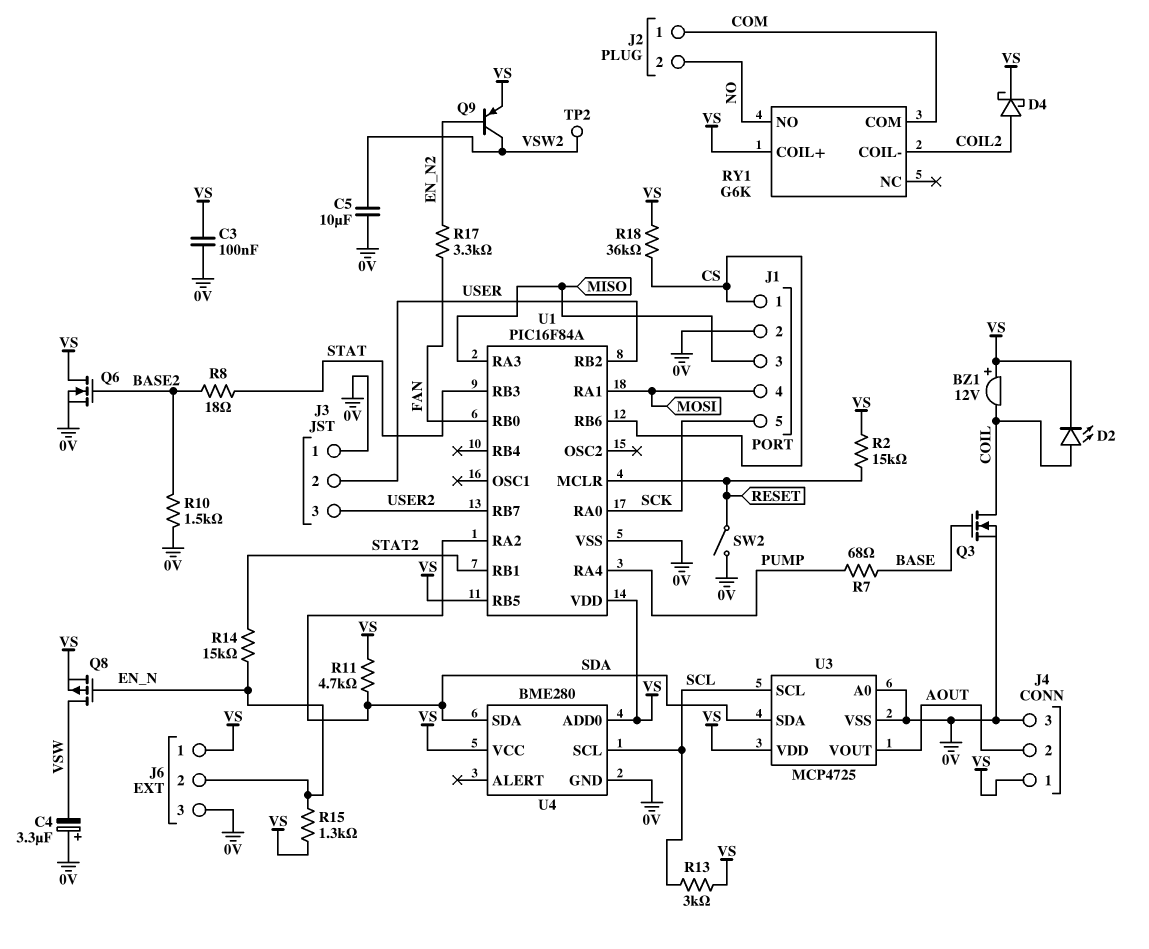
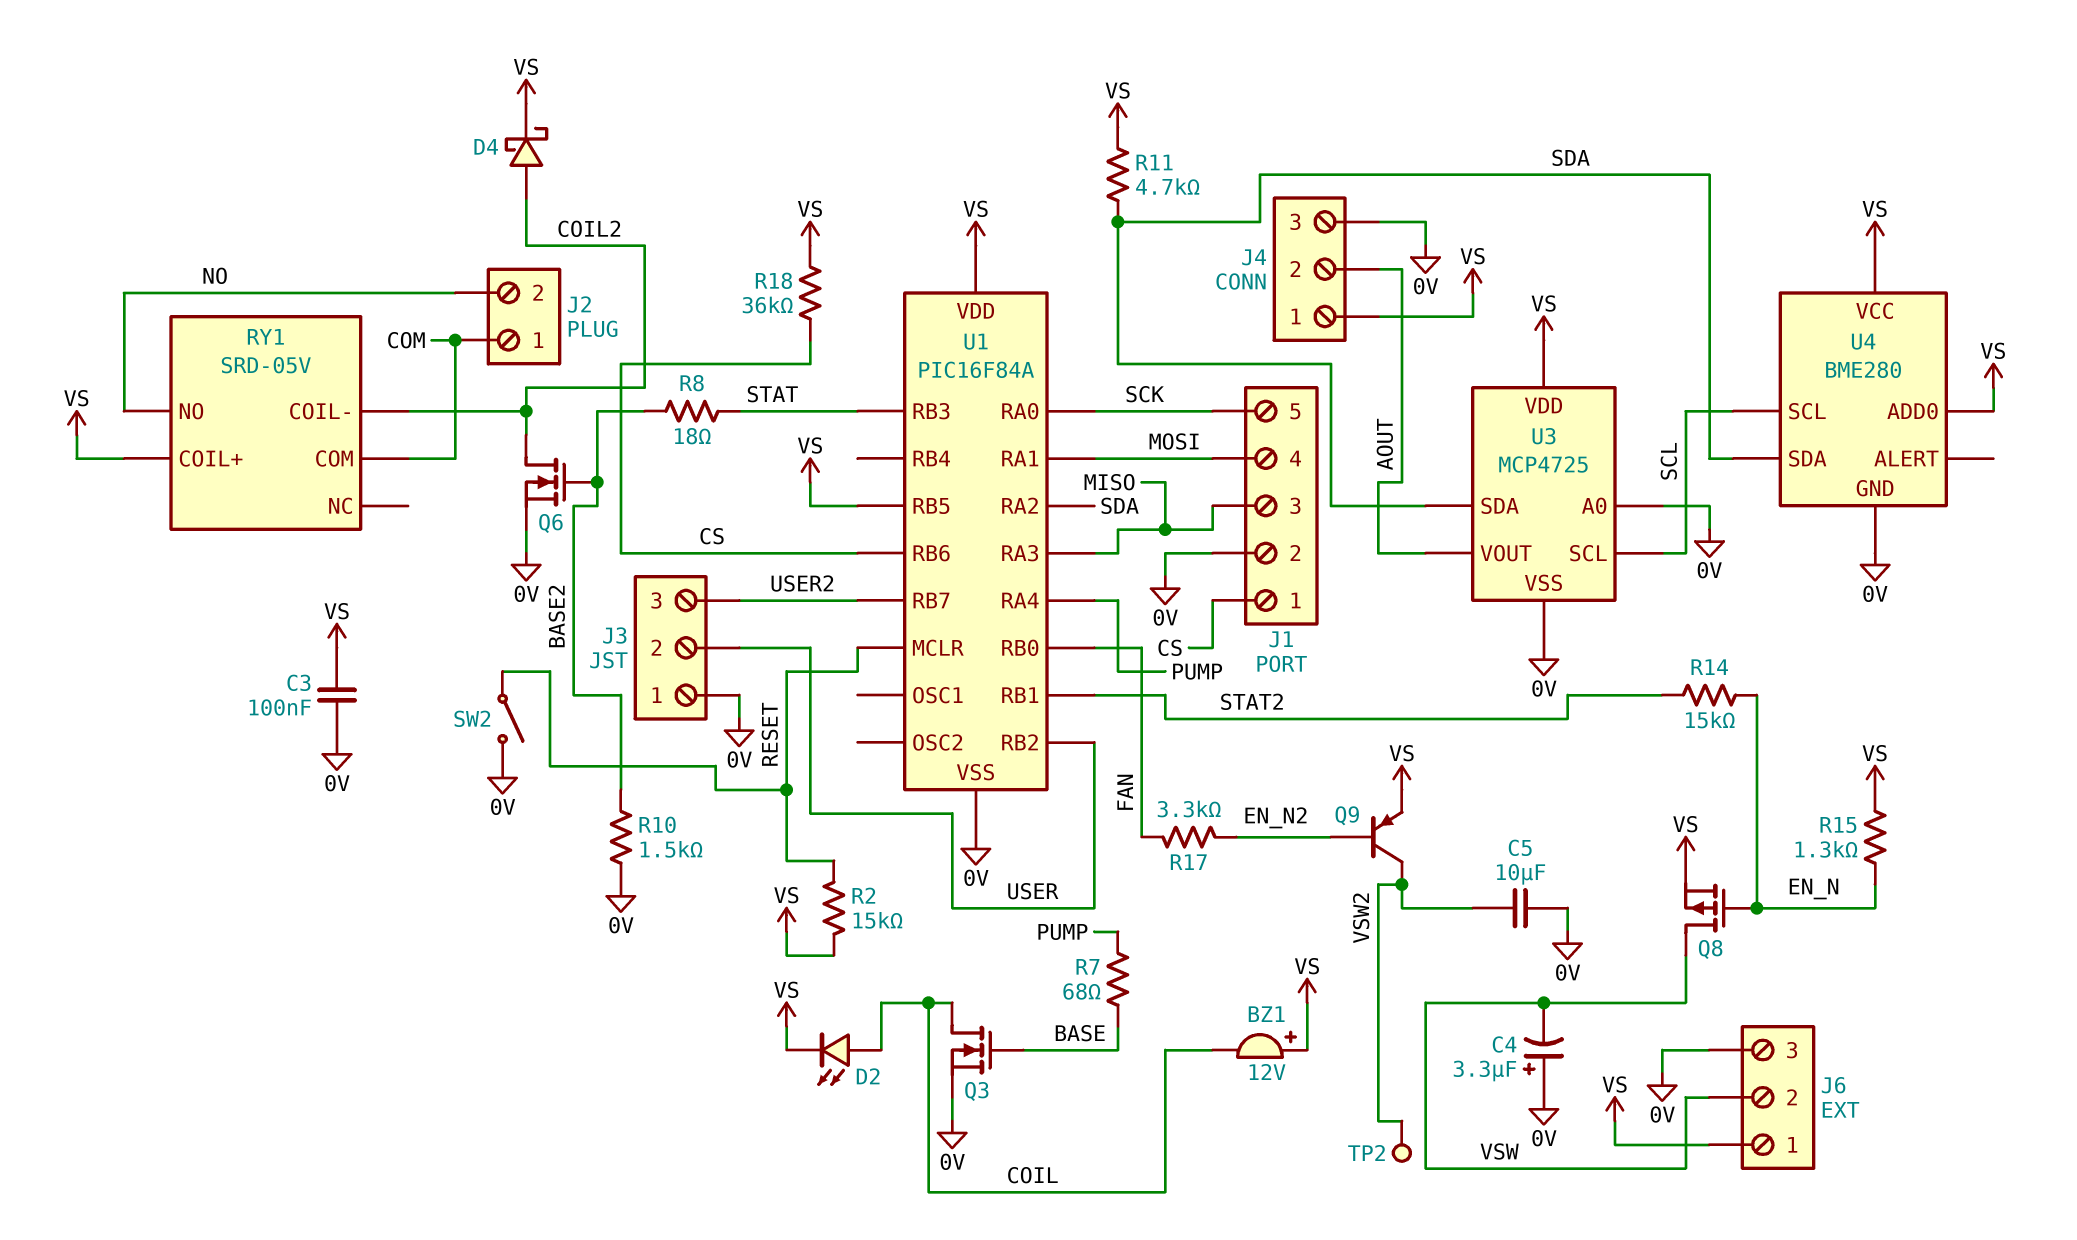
J6 pin 2: EN_N -> VSW
Q6: NMOS (G BASE2, D VS, S 0V) -> NMOS (G BASE2, D COIL2, S 0V)
R13: 3k (SCL, VS) -> none
RY1: G6K -> SRD-05V

